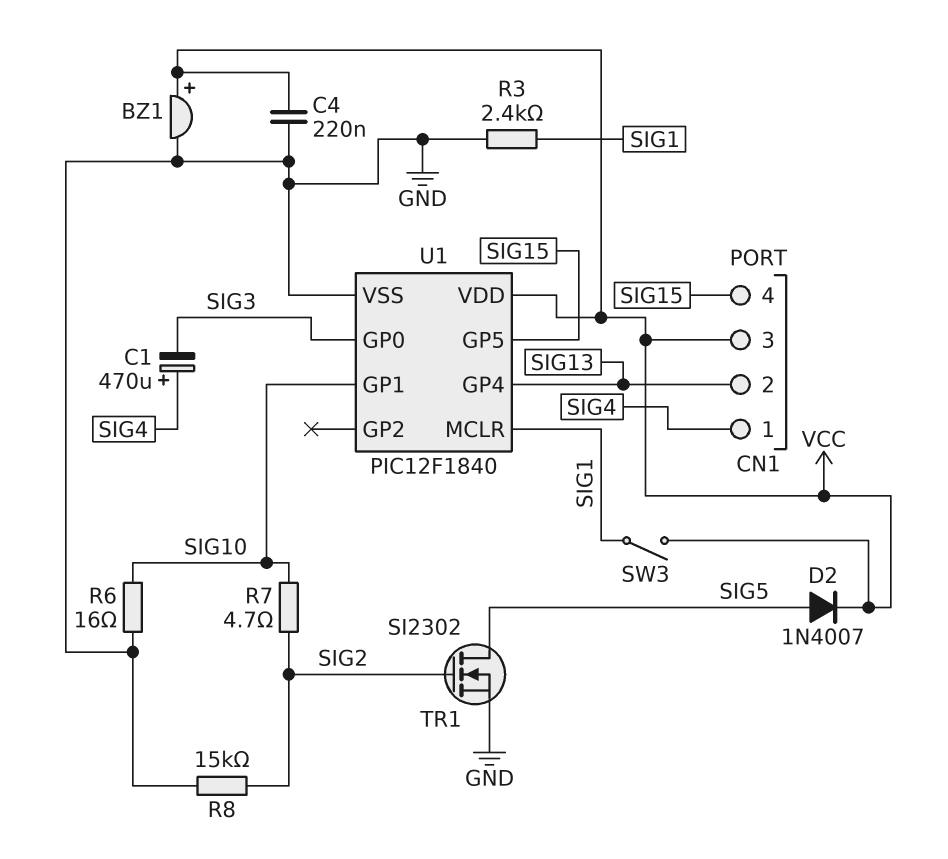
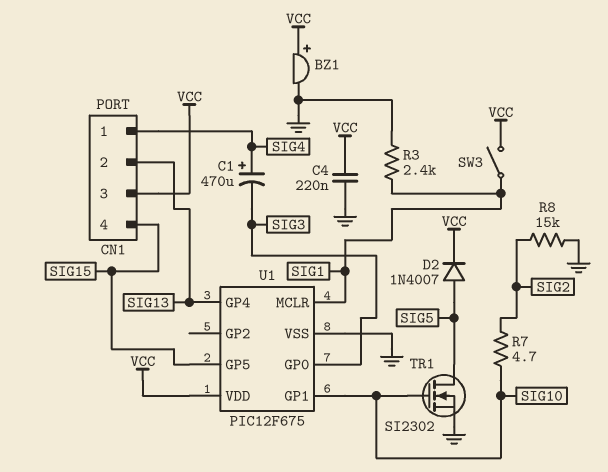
R6: 16 (GND, SIG10) -> none
TR1: NMOS SI2302 (G SIG2, D SIG5, S GND) -> NMOS SI2302 (G SIG10, D SIG5, S GND)
U1: PIC12F1840 -> PIC12F675

